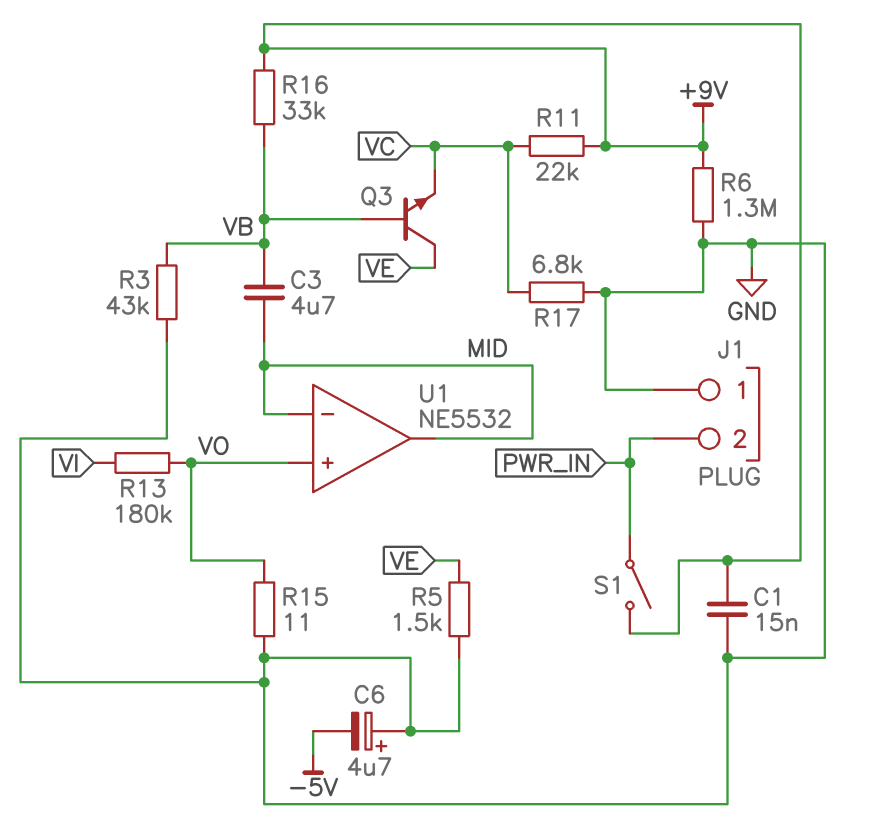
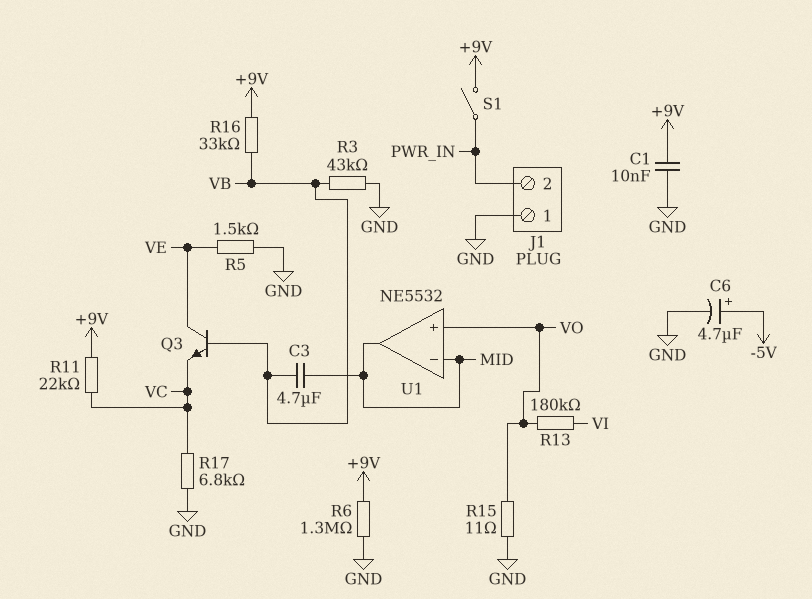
C1: 15nF (+9V, GND) -> 10nF (+9V, GND)
C6: 4.7uF (plus GND, minus -5V) -> 4.7uF (plus -5V, minus GND)

